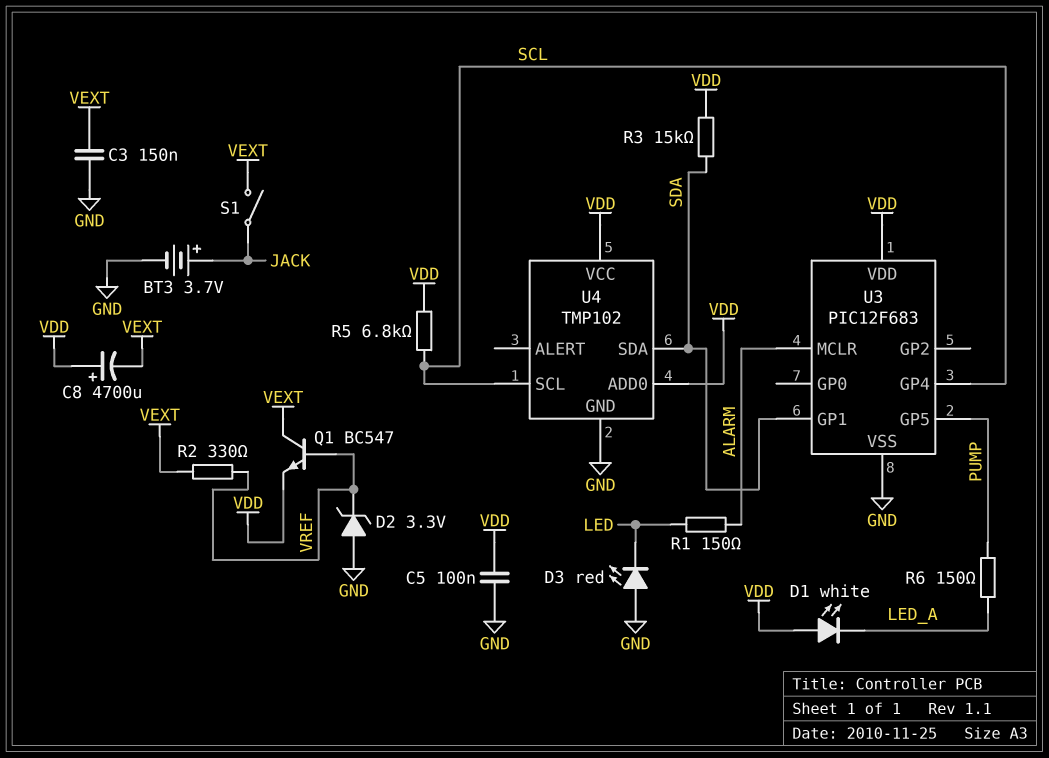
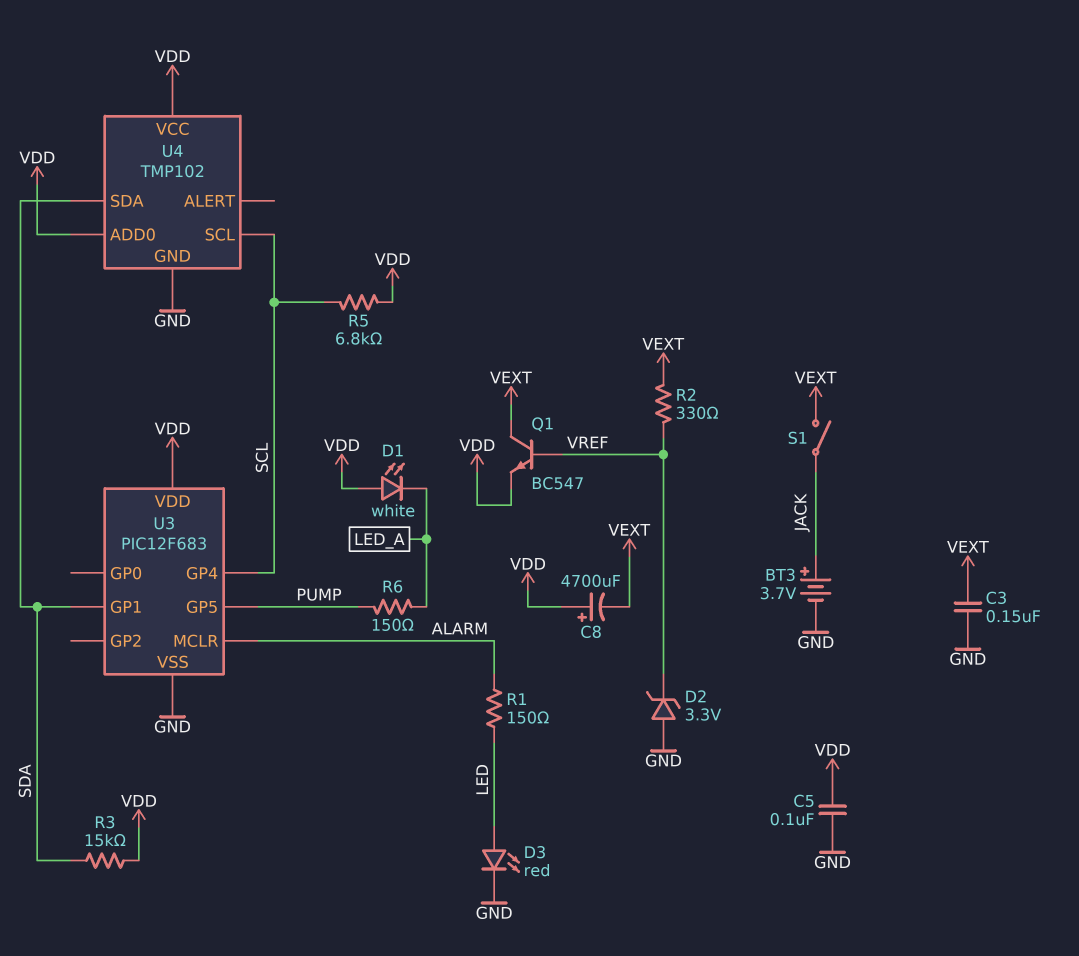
D3: LED red (A GND, K LED) -> LED red (A LED, K GND)

